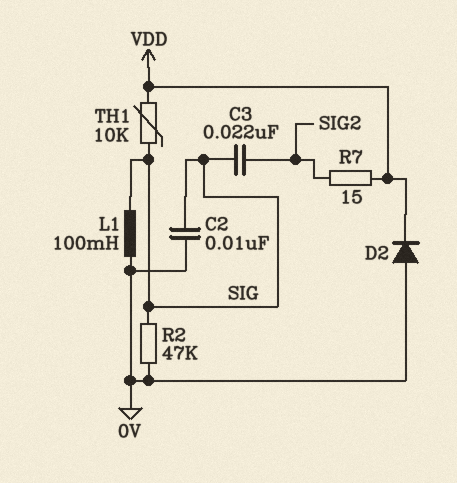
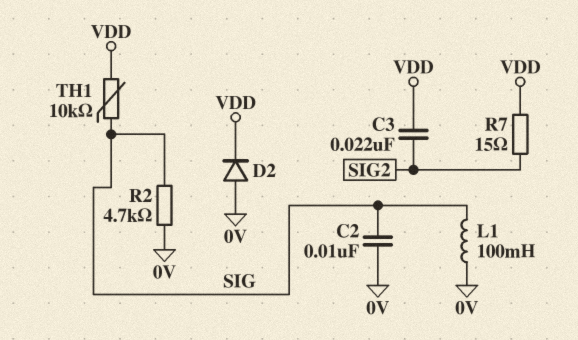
C3: 22nF (SIG, SIG2) -> 22nF (SIG2, VDD)
R2: 47k (0V, SIG) -> 4.7k (0V, SIG)

